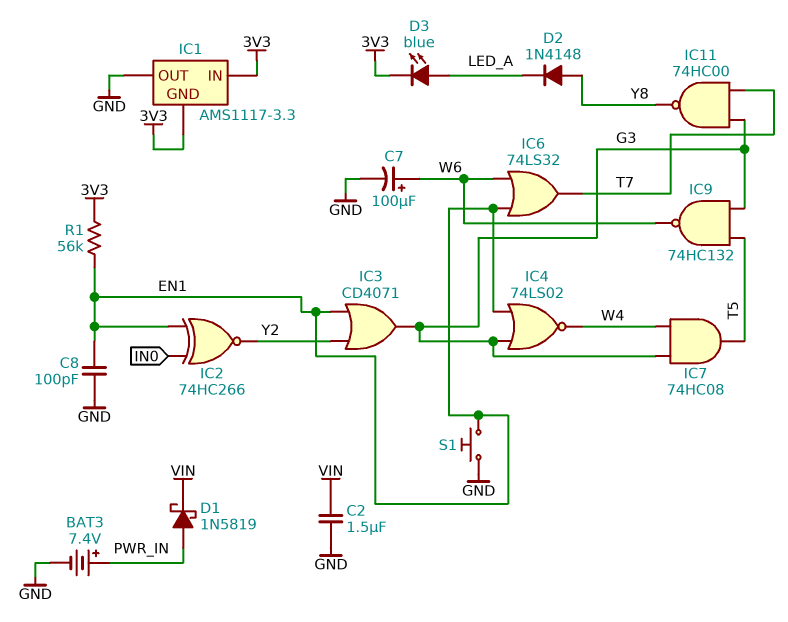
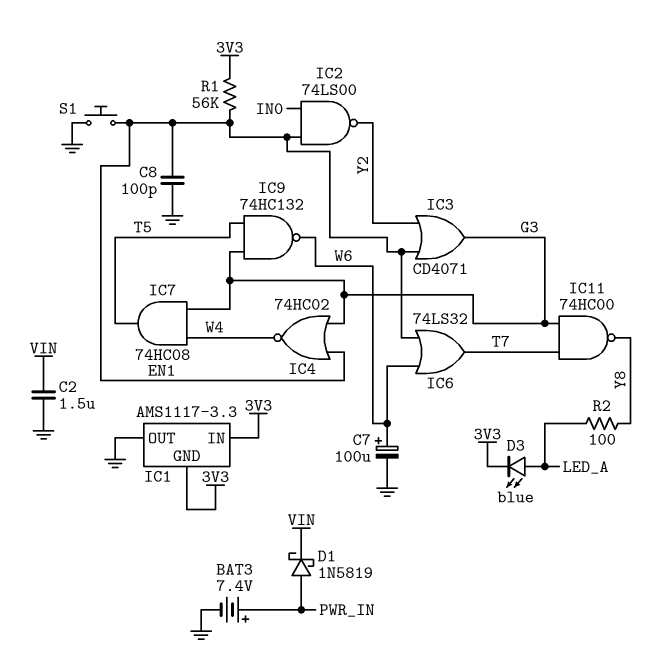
D2: diode 1N4148 (A Y8, K LED_A) -> none
IC2: XNOR 74HC266 (in EN1, in IN0, out Y2) -> NAND 74LS00 (in EN1, in IN0, out Y2)
IC4: NOR 74LS02 (in EN1, in G3, out W4) -> NOR 74HC02 (in EN1, in G3, out W4)
R2: none -> 100 (LED_A, Y8)

